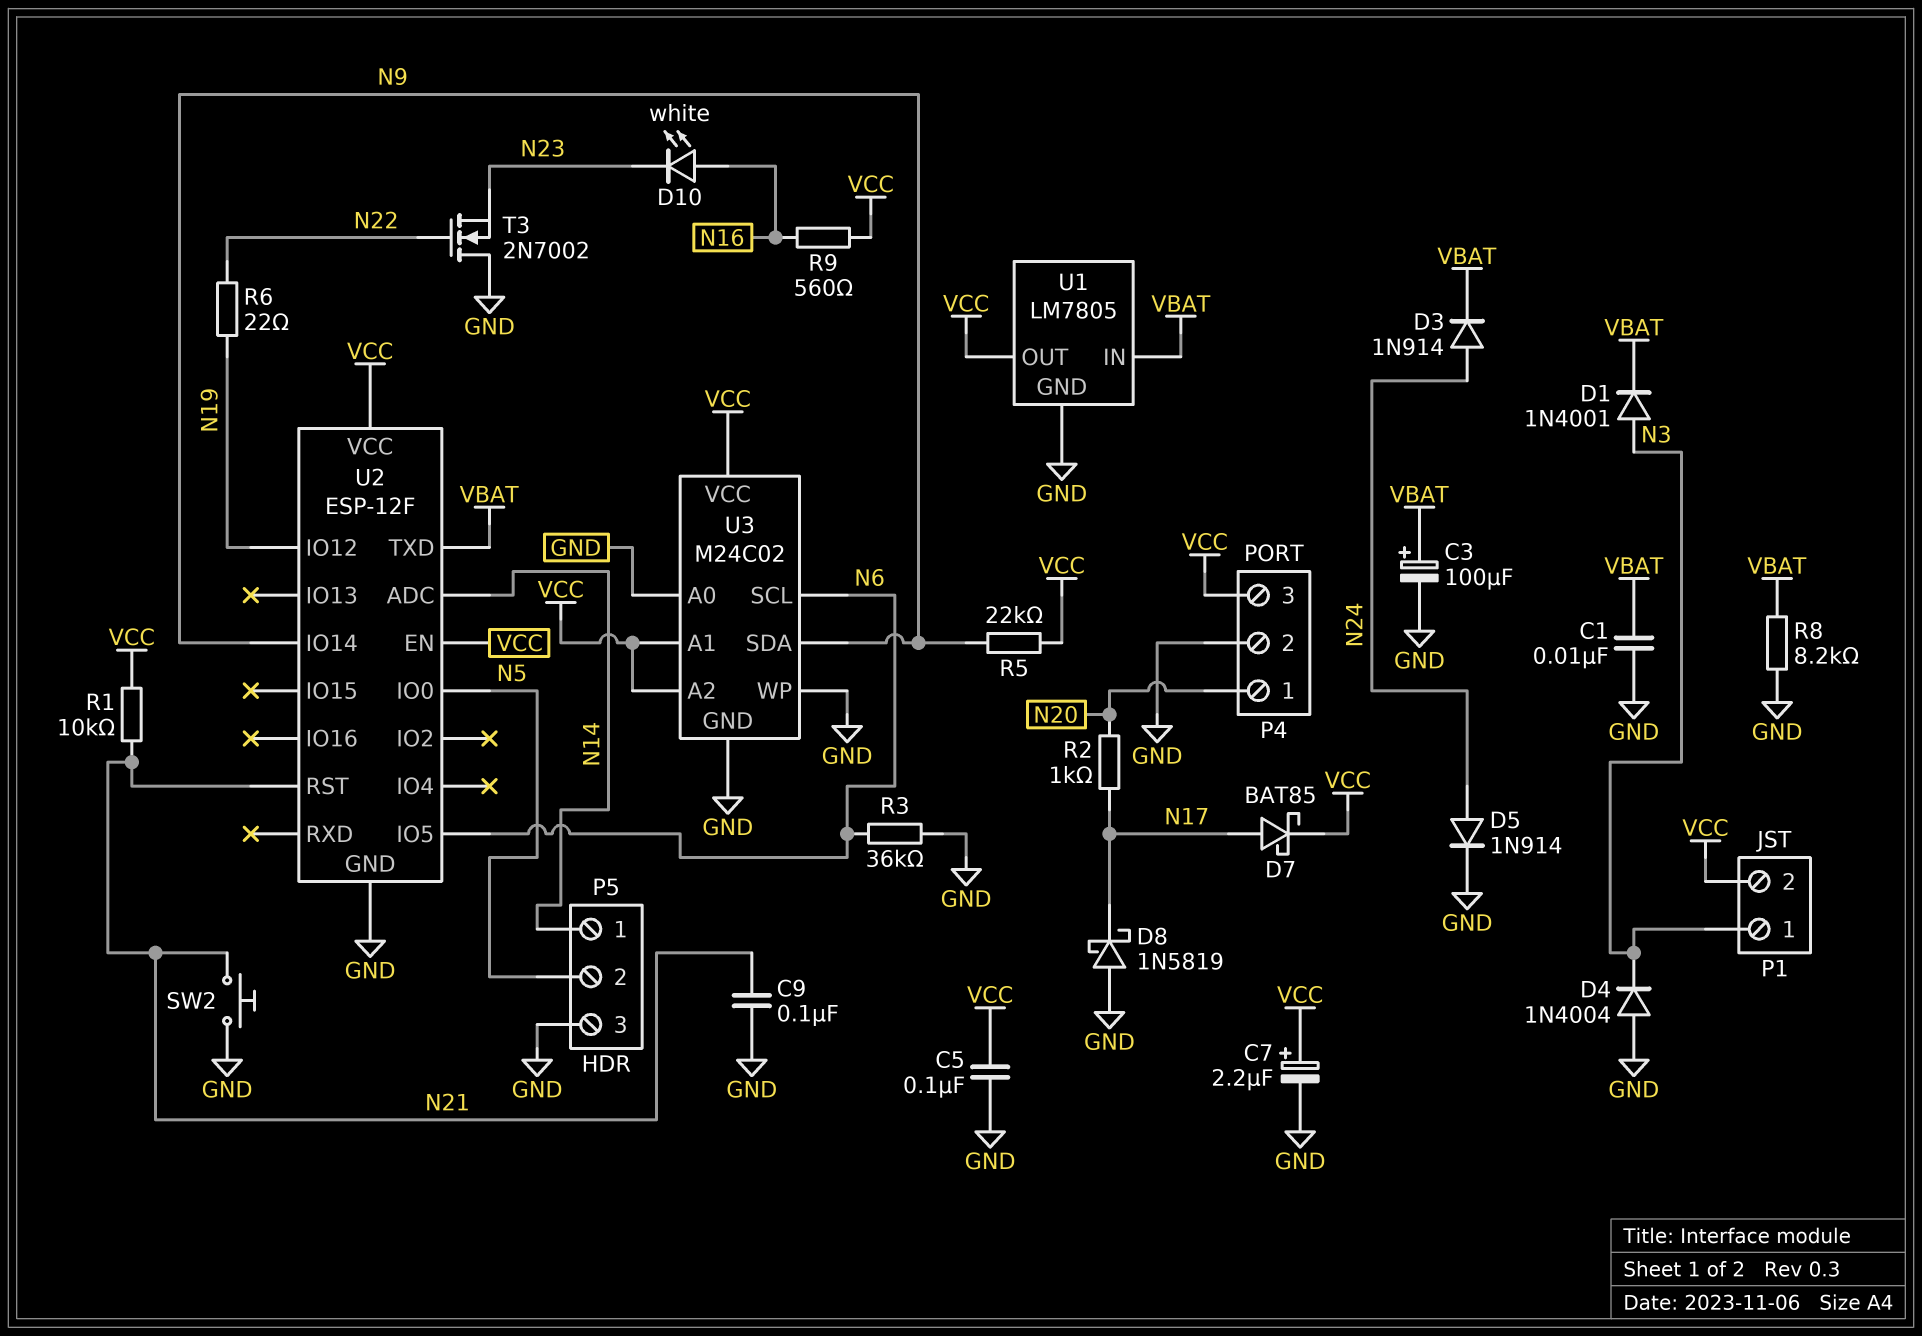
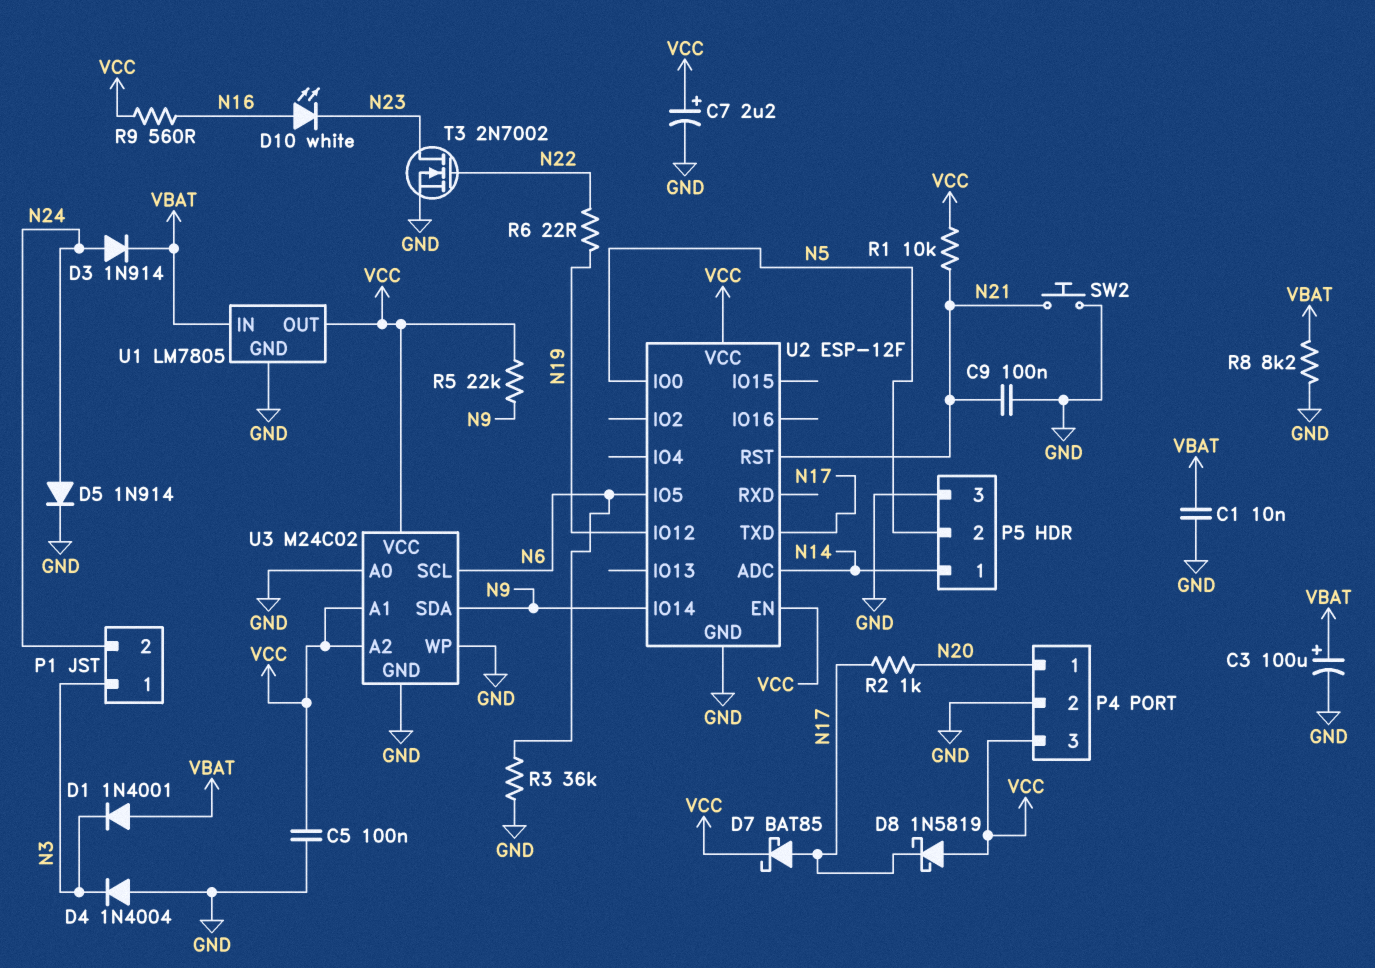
D1: diode 1N4001 (A N3, K VBAT) -> diode 1N4001 (A VBAT, K N3)
D8: schottky 1N5819 (A GND, K N17) -> schottky 1N5819 (A VCC, K N17)
P1 pin 2: VCC -> N24
T3: NMOS 2N7002 (G N22, D GND, S N23) -> NMOS 2N7002 (G N22, D N23, S GND)
U2 pin TXD: VBAT -> N17

